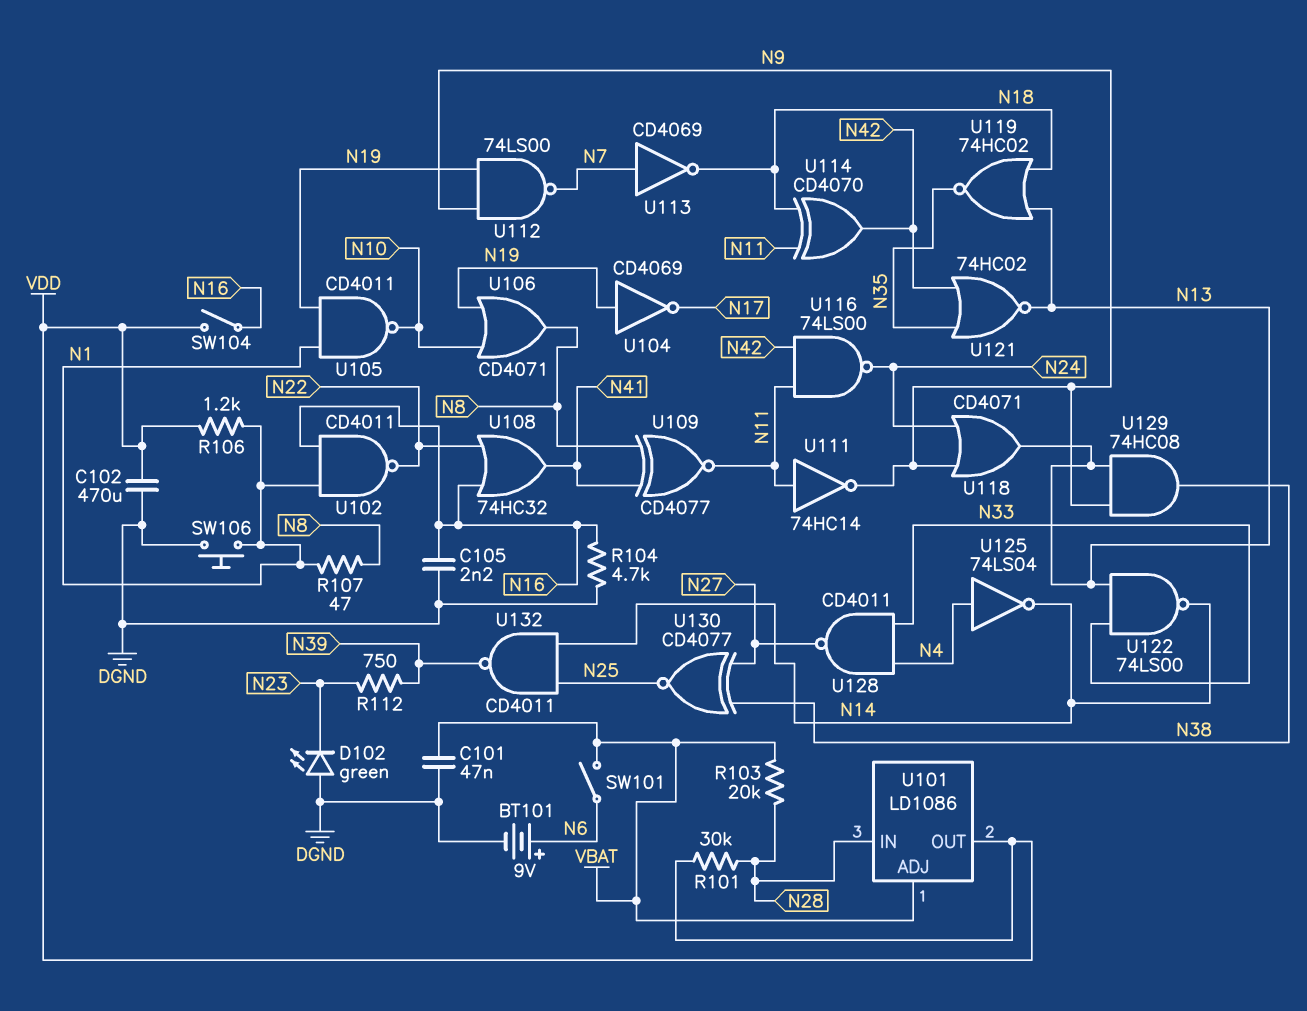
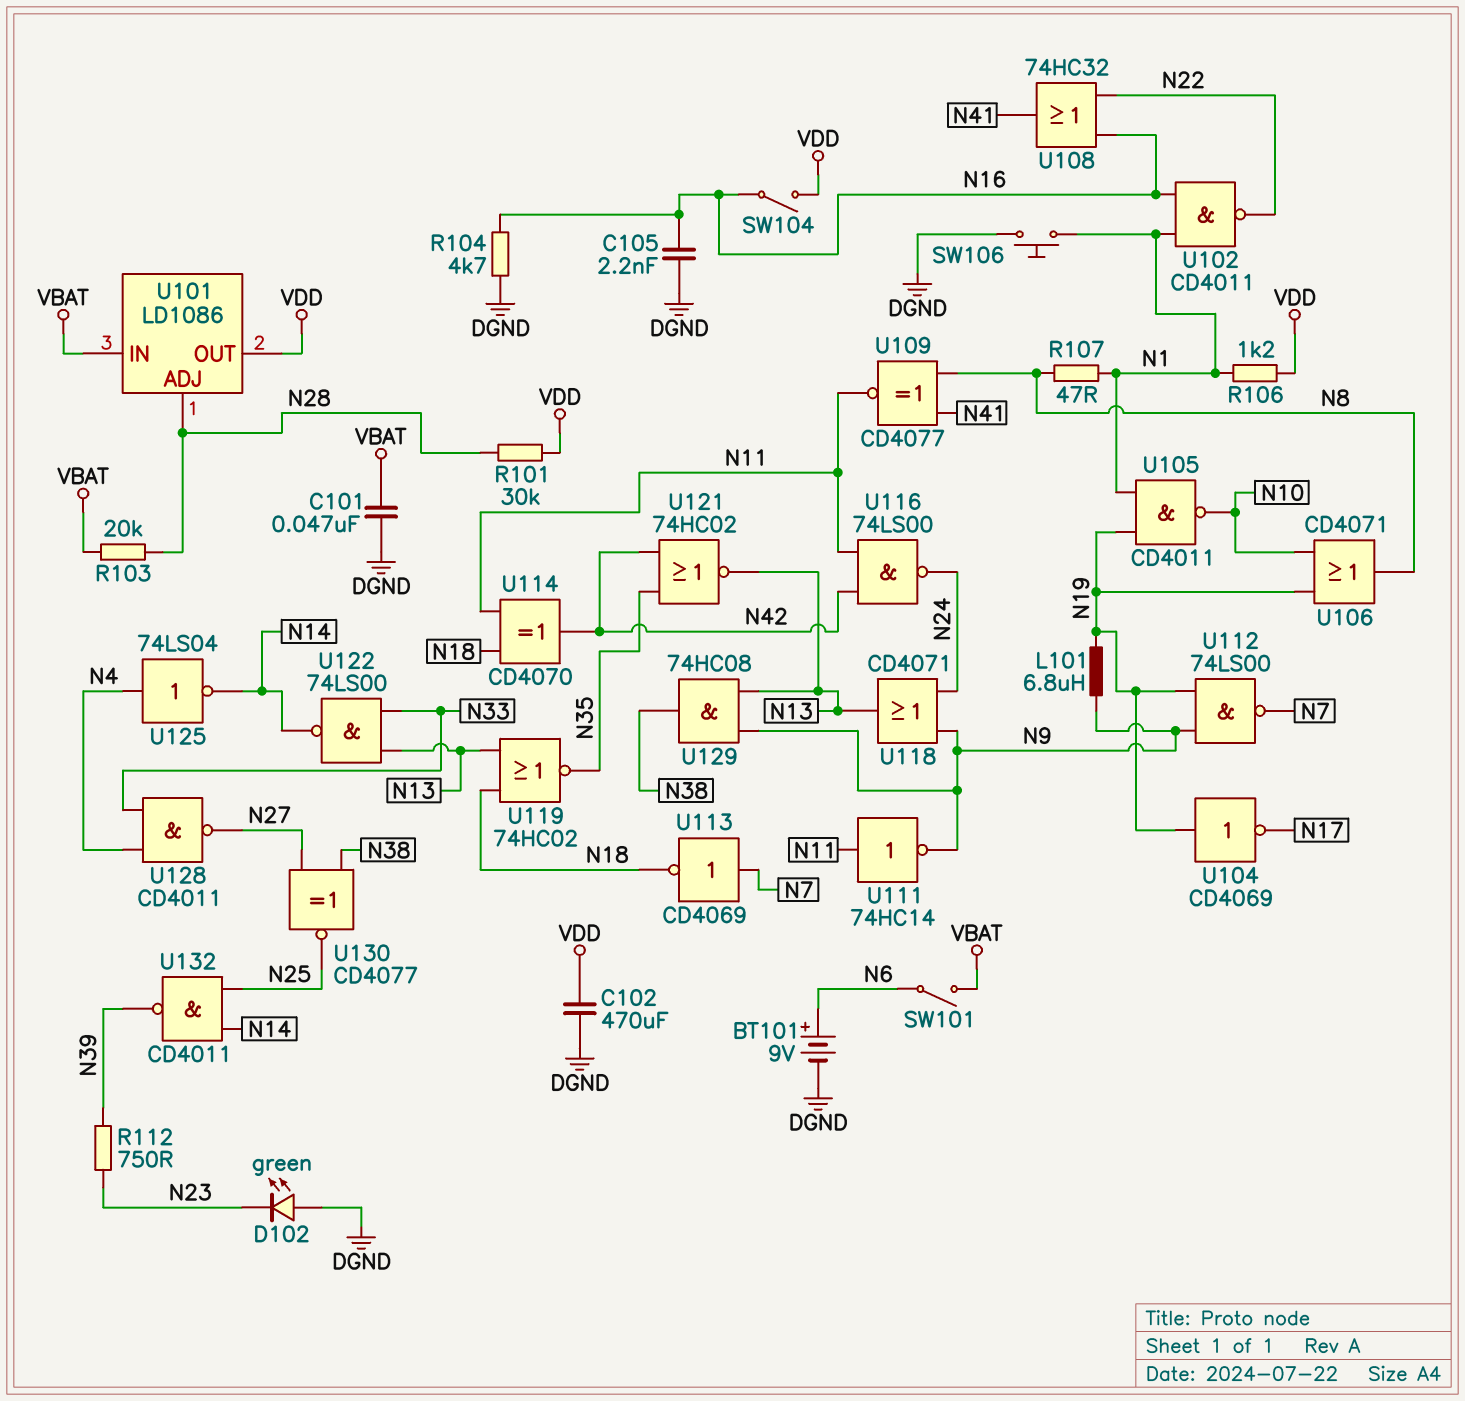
L101: none -> 6.8uH (N9, N19)
U101 pin ADJ: VBAT -> N28
U101 pin IN: N28 -> VBAT

